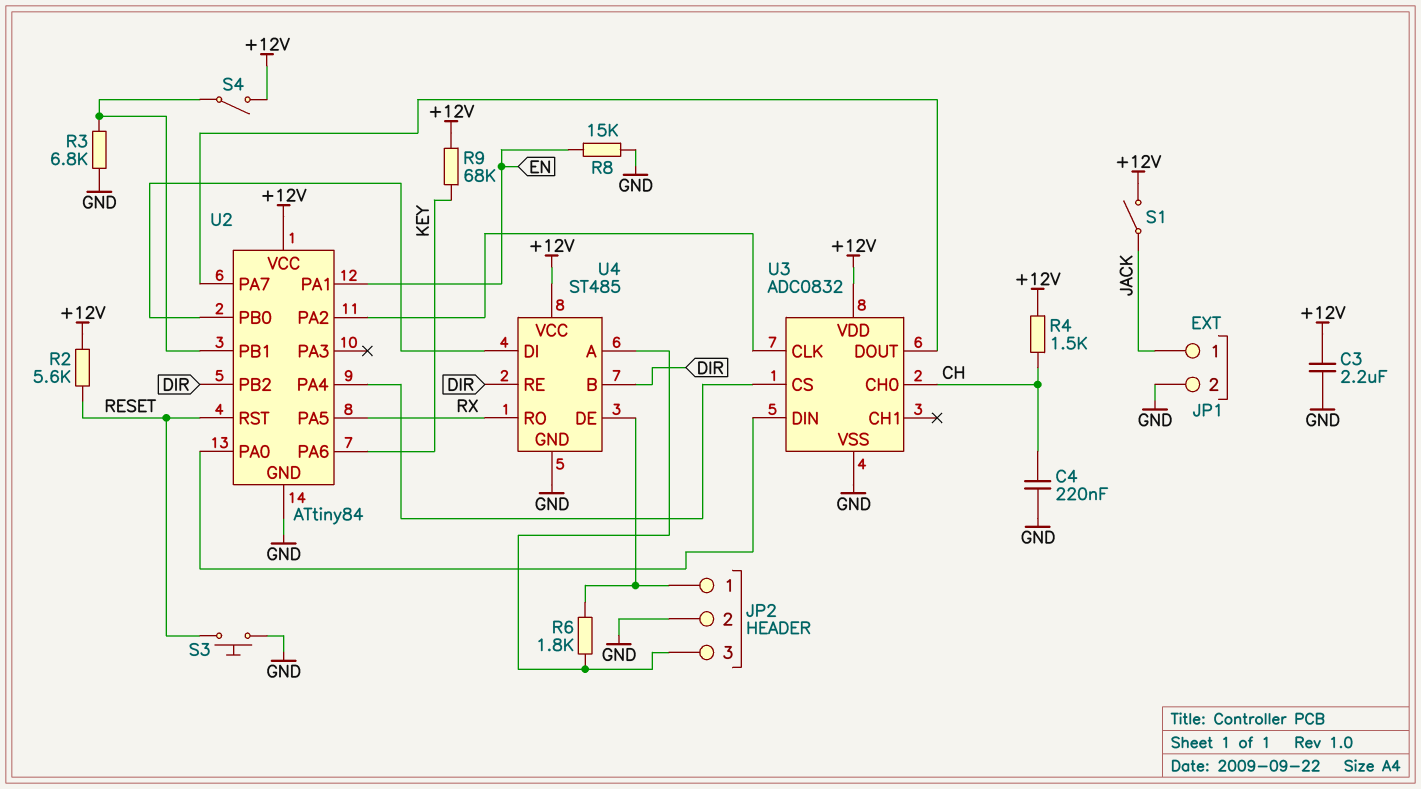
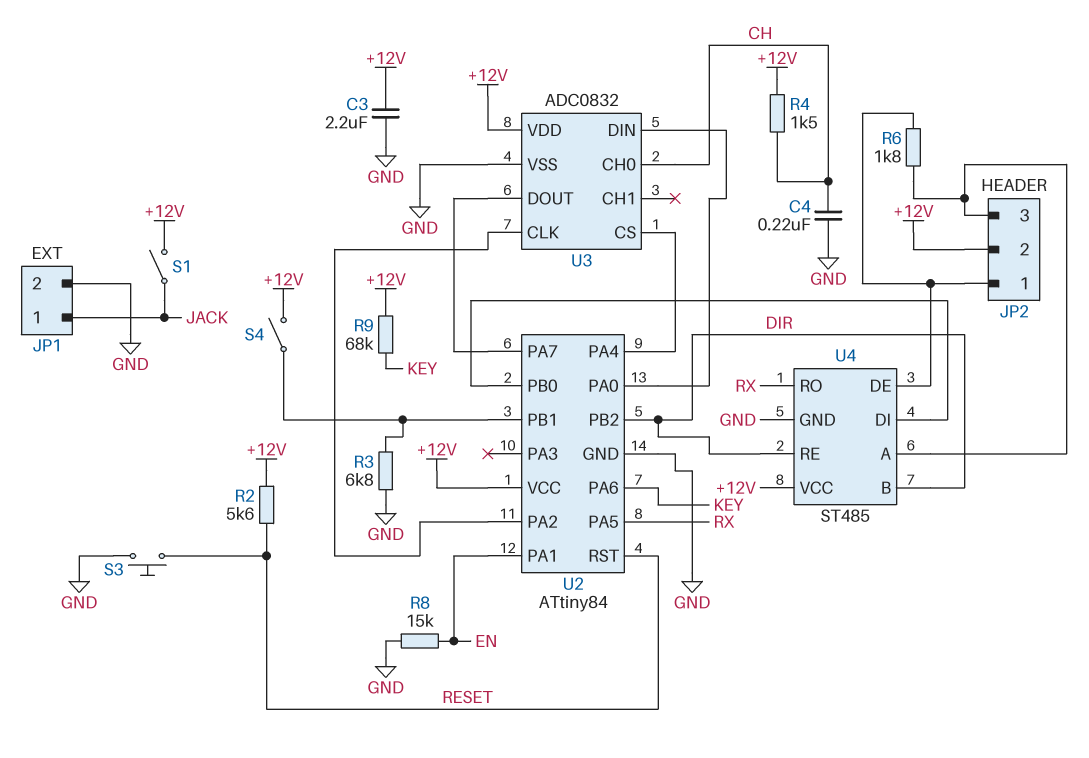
JP2 pin 2: GND -> +12V

